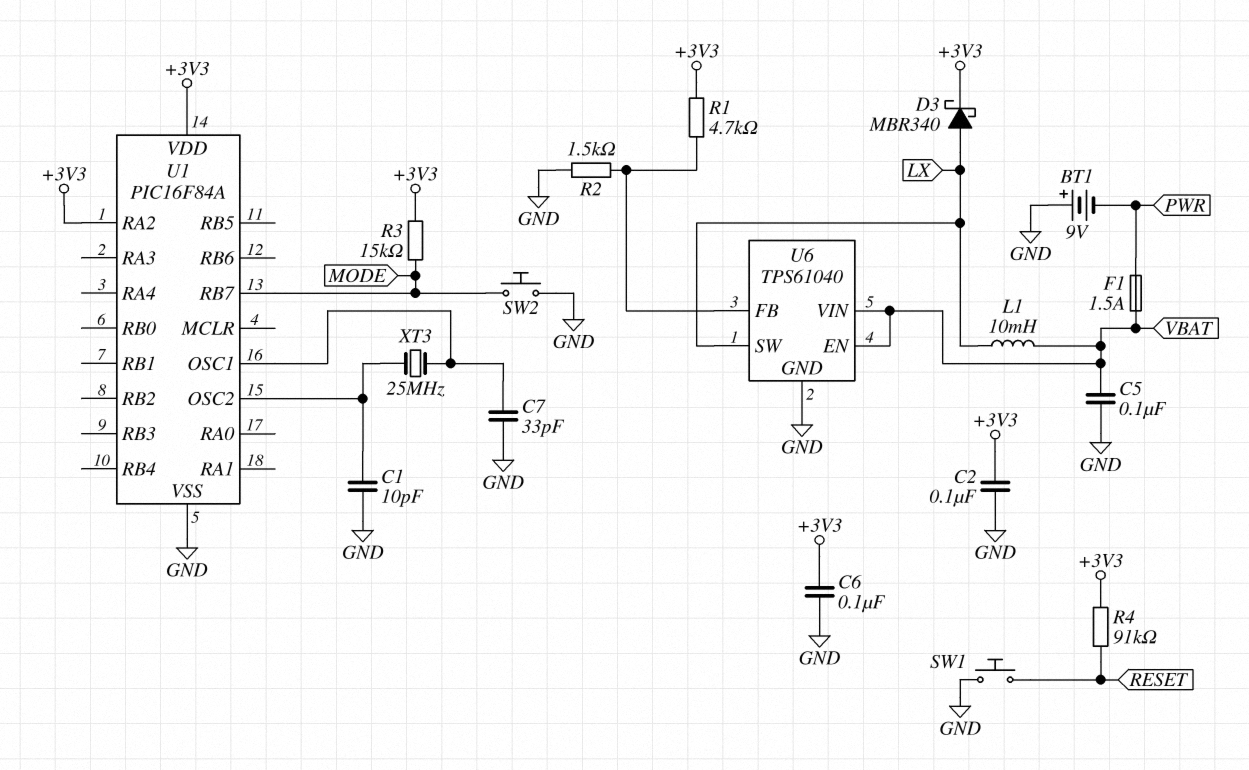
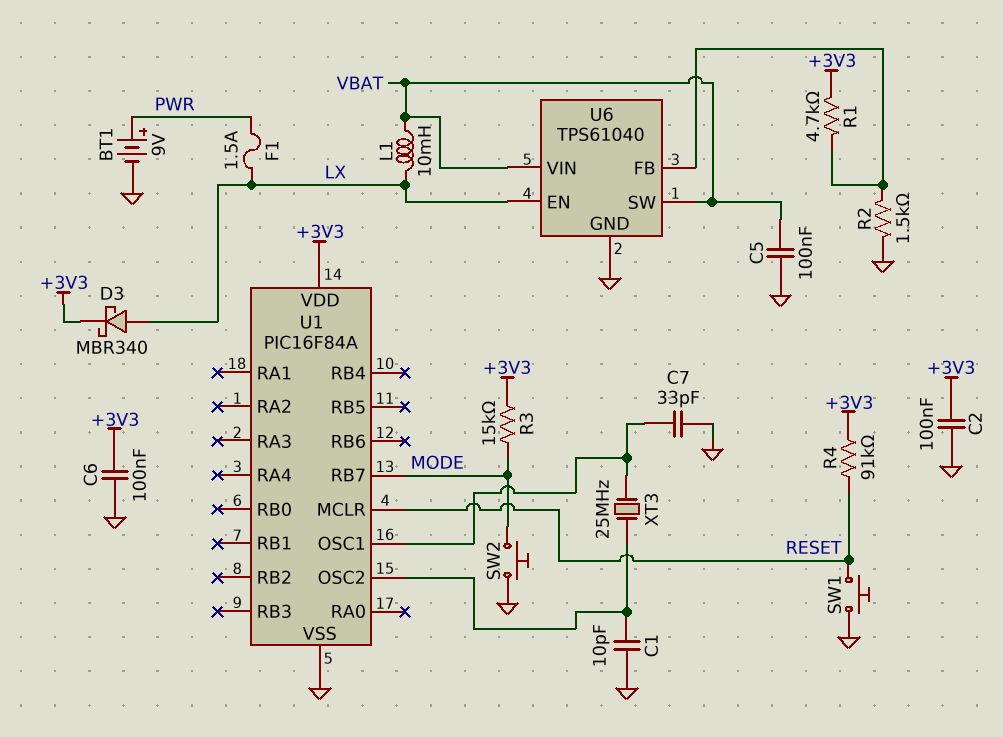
BT1: 9V (plus GND, minus PWR) -> 9V (plus PWR, minus GND)
F1: 1.5A (PWR, VBAT) -> 1.5A (LX, PWR)
U1 pin MCLR: none -> RESET
U1 pin RA2: +3V3 -> none
U6 pin EN: VBAT -> LX
U6 pin SW: LX -> VBAT

